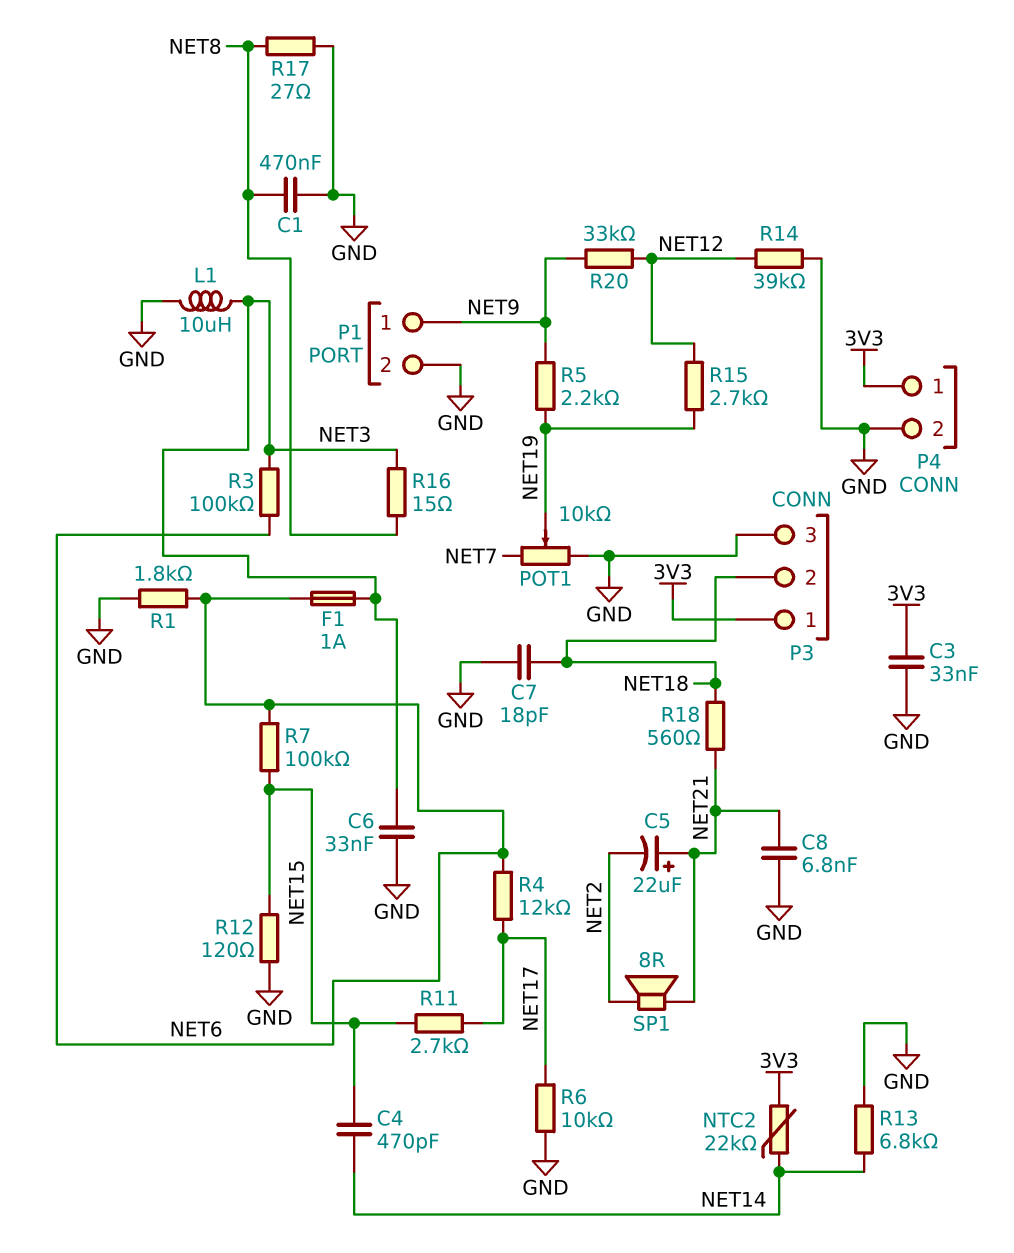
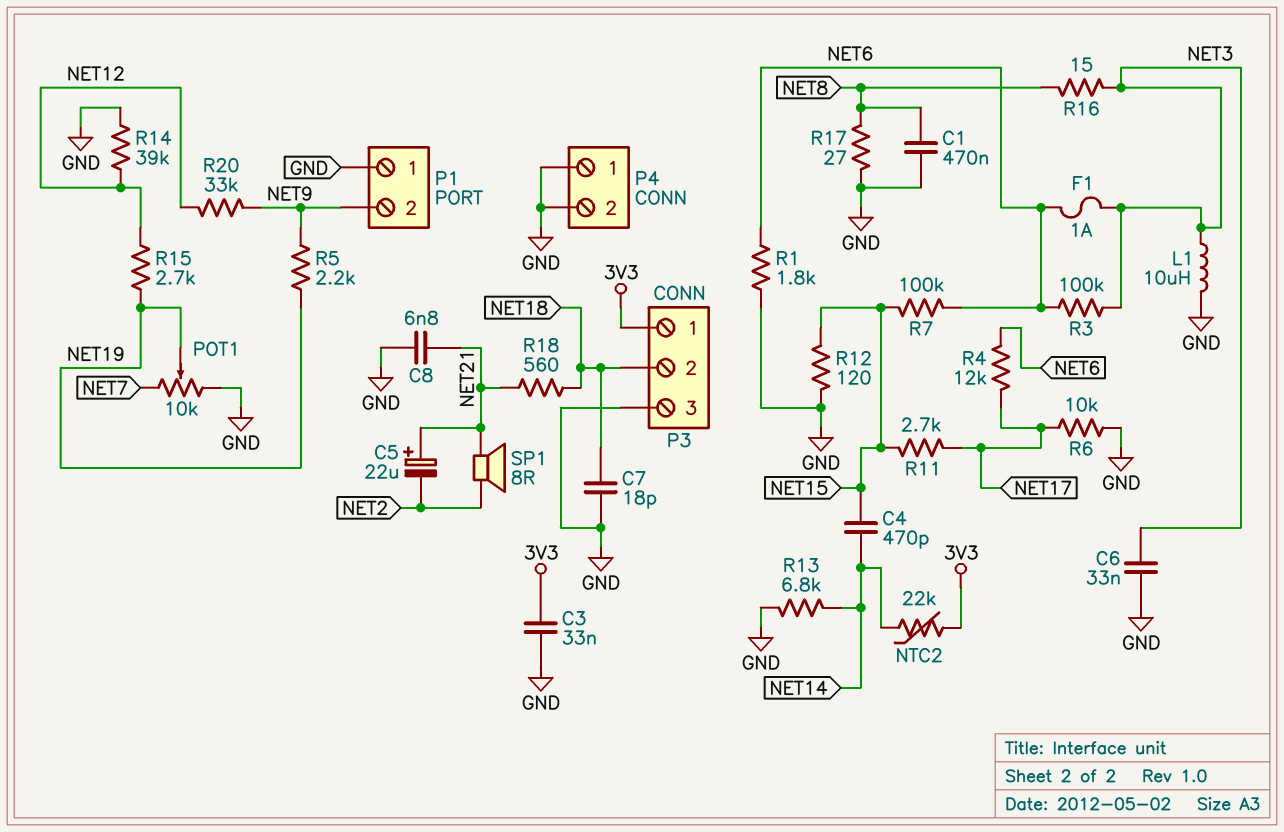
P1 pin 1: NET9 -> GND
P1 pin 2: GND -> NET9
P4 pin 1: 3V3 -> GND

